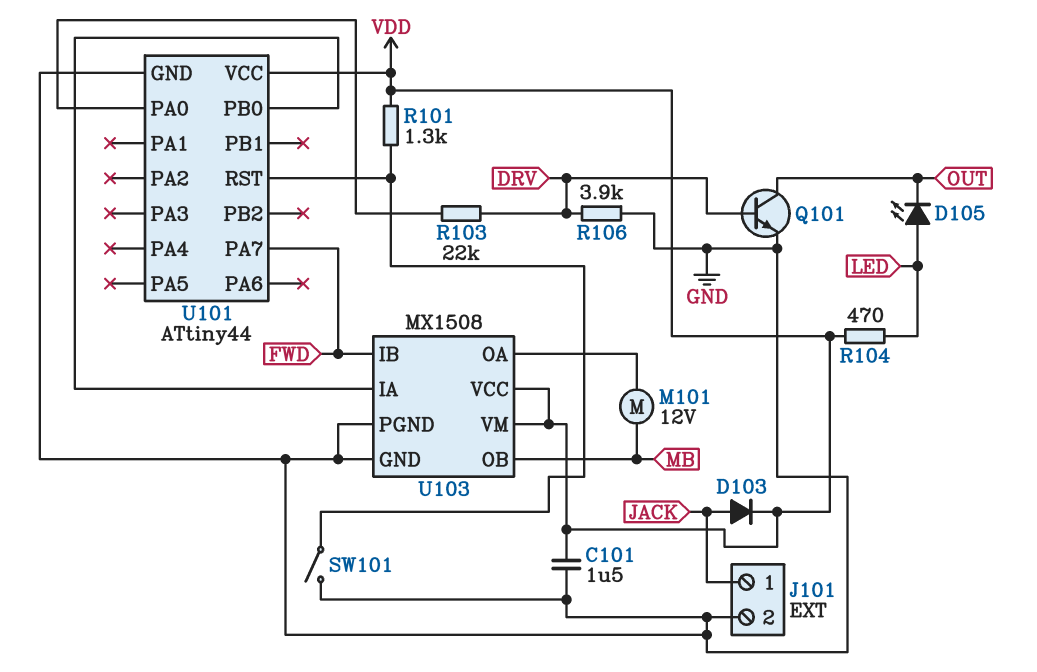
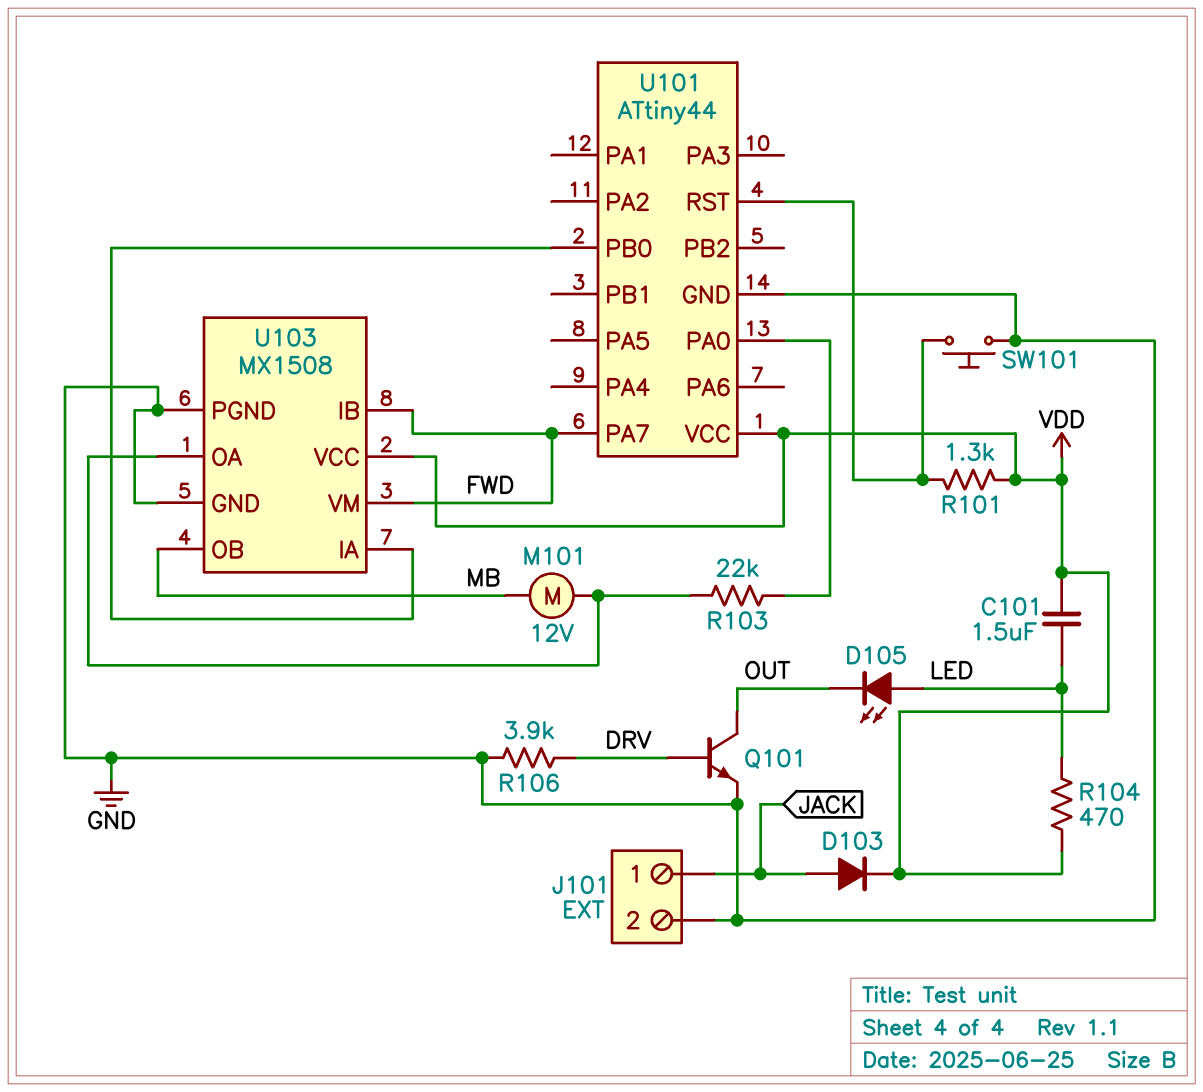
C101: 1.5uF (GND, VDD) -> 1.5uF (LED, VDD)
R103: 22k (DRV, U101/PA0) -> 22k (U101/PA0, U103/OA)
SW101: switch (GND, U101/RST) -> button (GND, U101/RST)
U103 pin VM: VDD -> FWD

